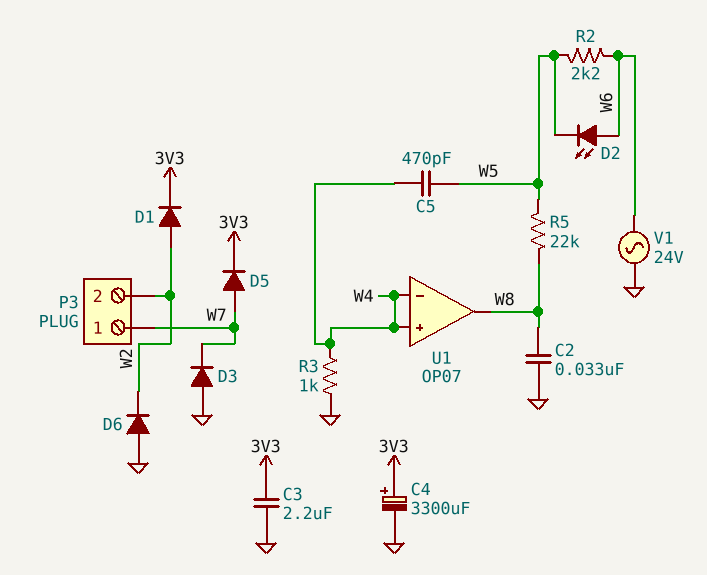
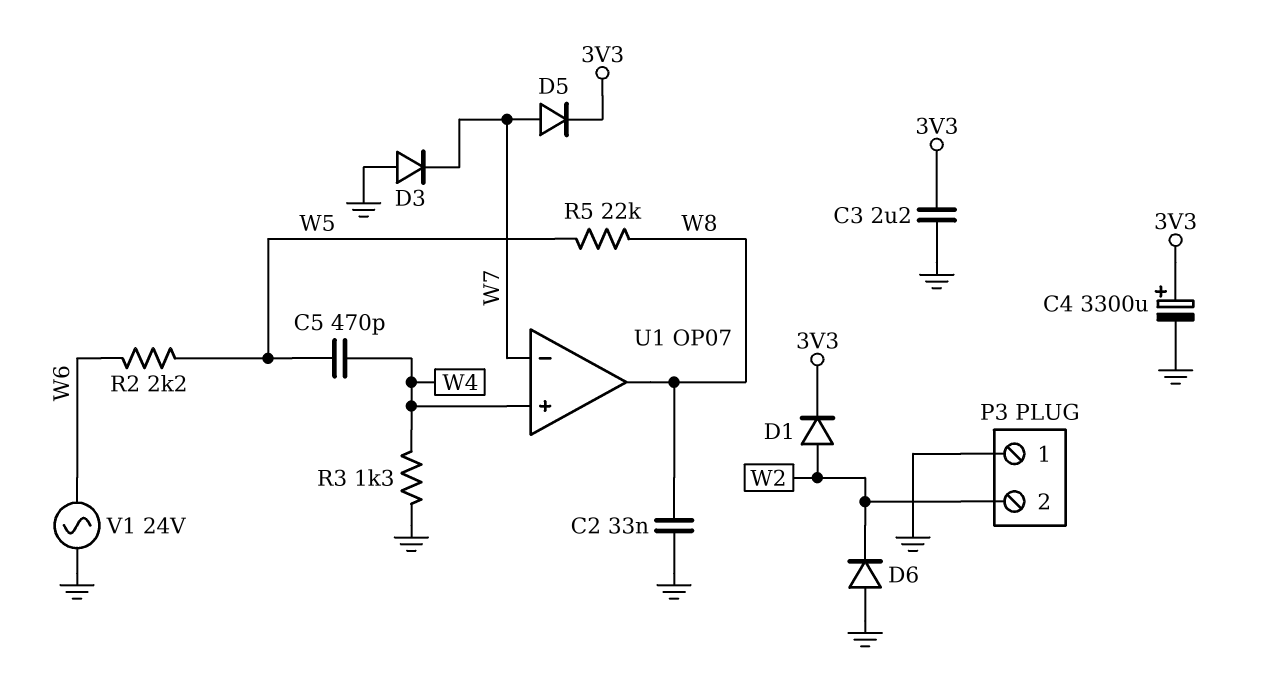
D2: LED (A W6, K W5) -> none
P3 pin 1: W7 -> GND
R3: 1k (GND, W4) -> 1.3k (GND, W4)
U1 pin in-: W4 -> W7

